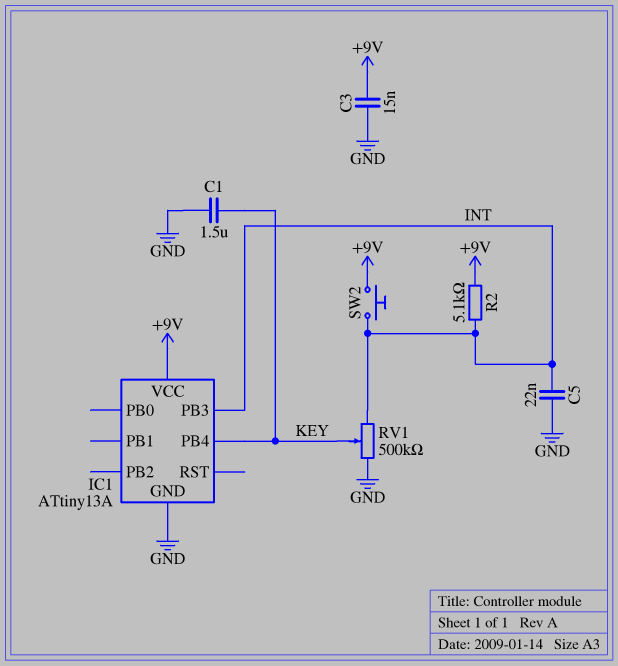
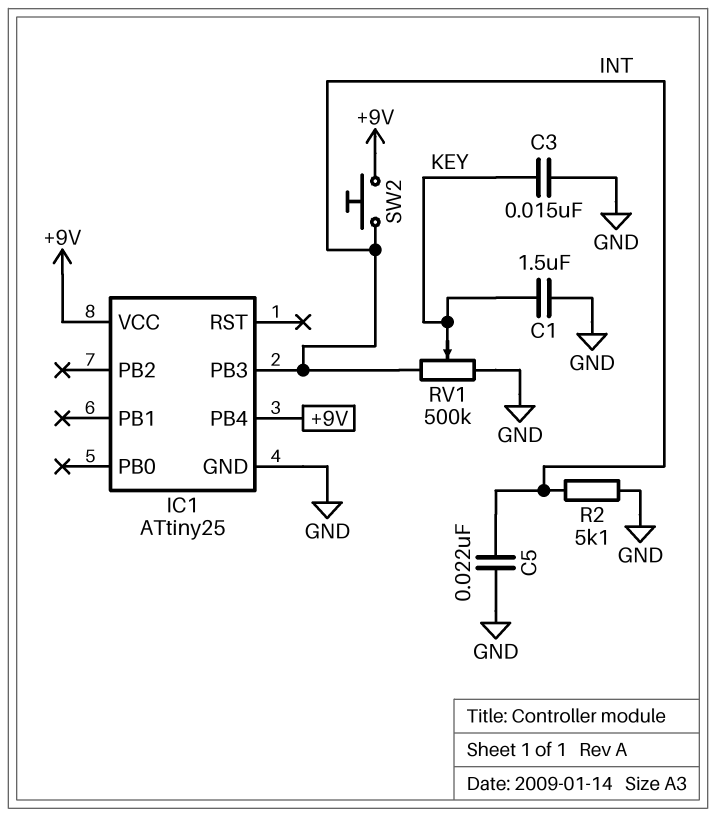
C3: 15nF (+9V, GND) -> 15nF (GND, KEY)
IC1: ATtiny13A -> ATtiny25
IC1 pin PB4: KEY -> +9V
R2: 5.1k (+9V, INT) -> 5.1k (GND, INT)

